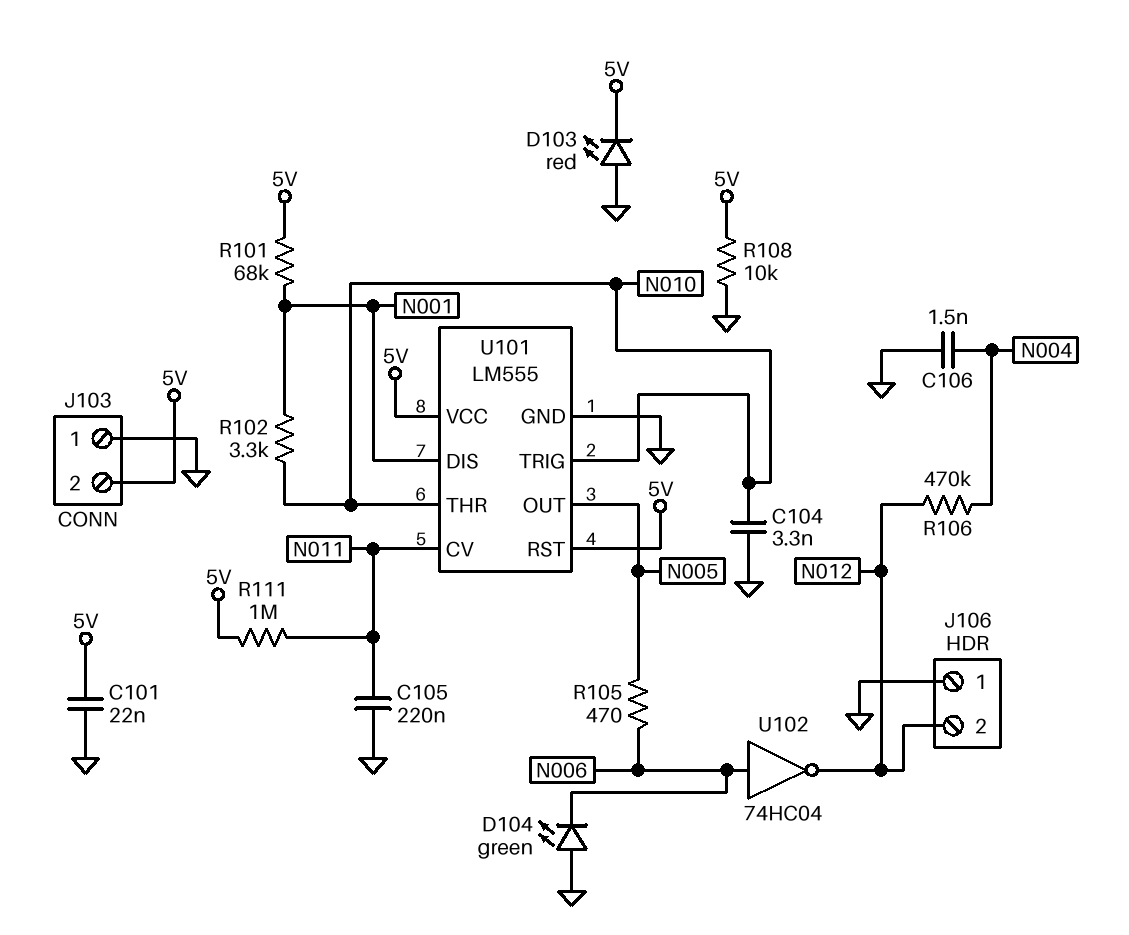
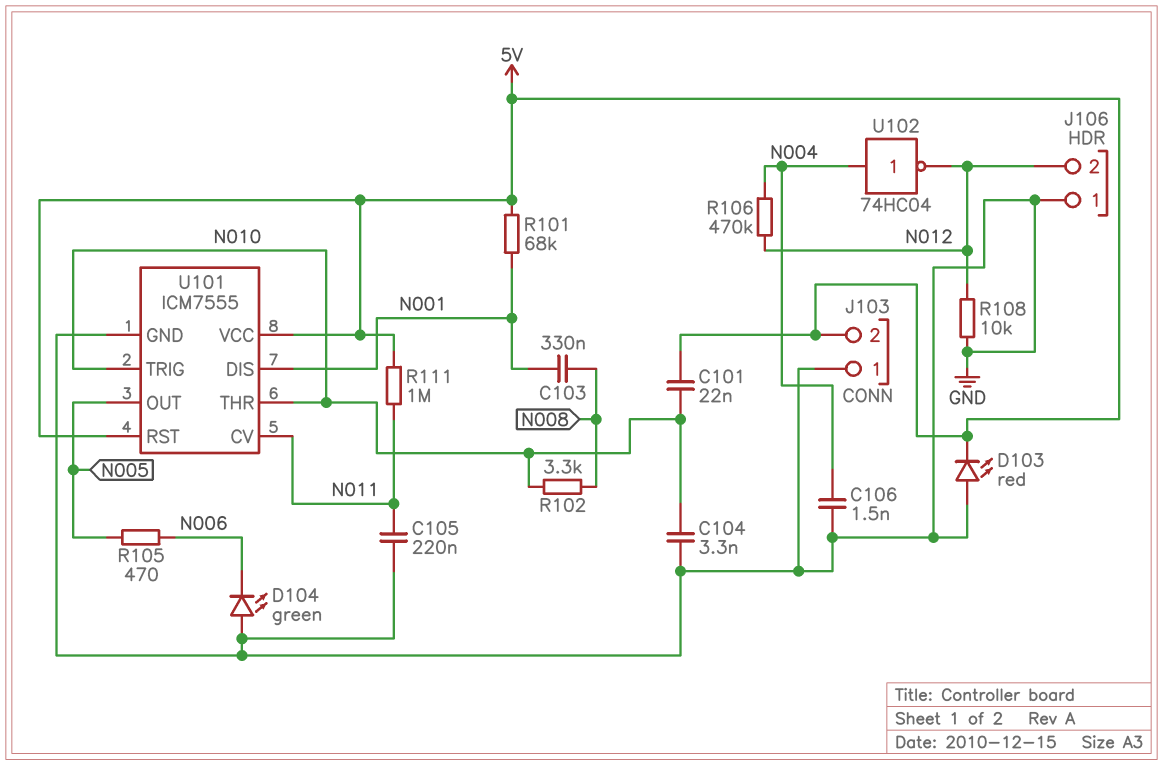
C101: 22nF (5V, GND) -> 22nF (5V, N010)
C103: none -> 330nF (N001, N008)
R102: 3.3k (N001, N010) -> 3.3k (N008, N010)
R108: 10k (5V, GND) -> 10k (GND, N012)
U101: LM555 -> ICM7555
U102: NOT 74HC04 (in N006, out N012) -> NOT 74HC04 (in N004, out N012)

